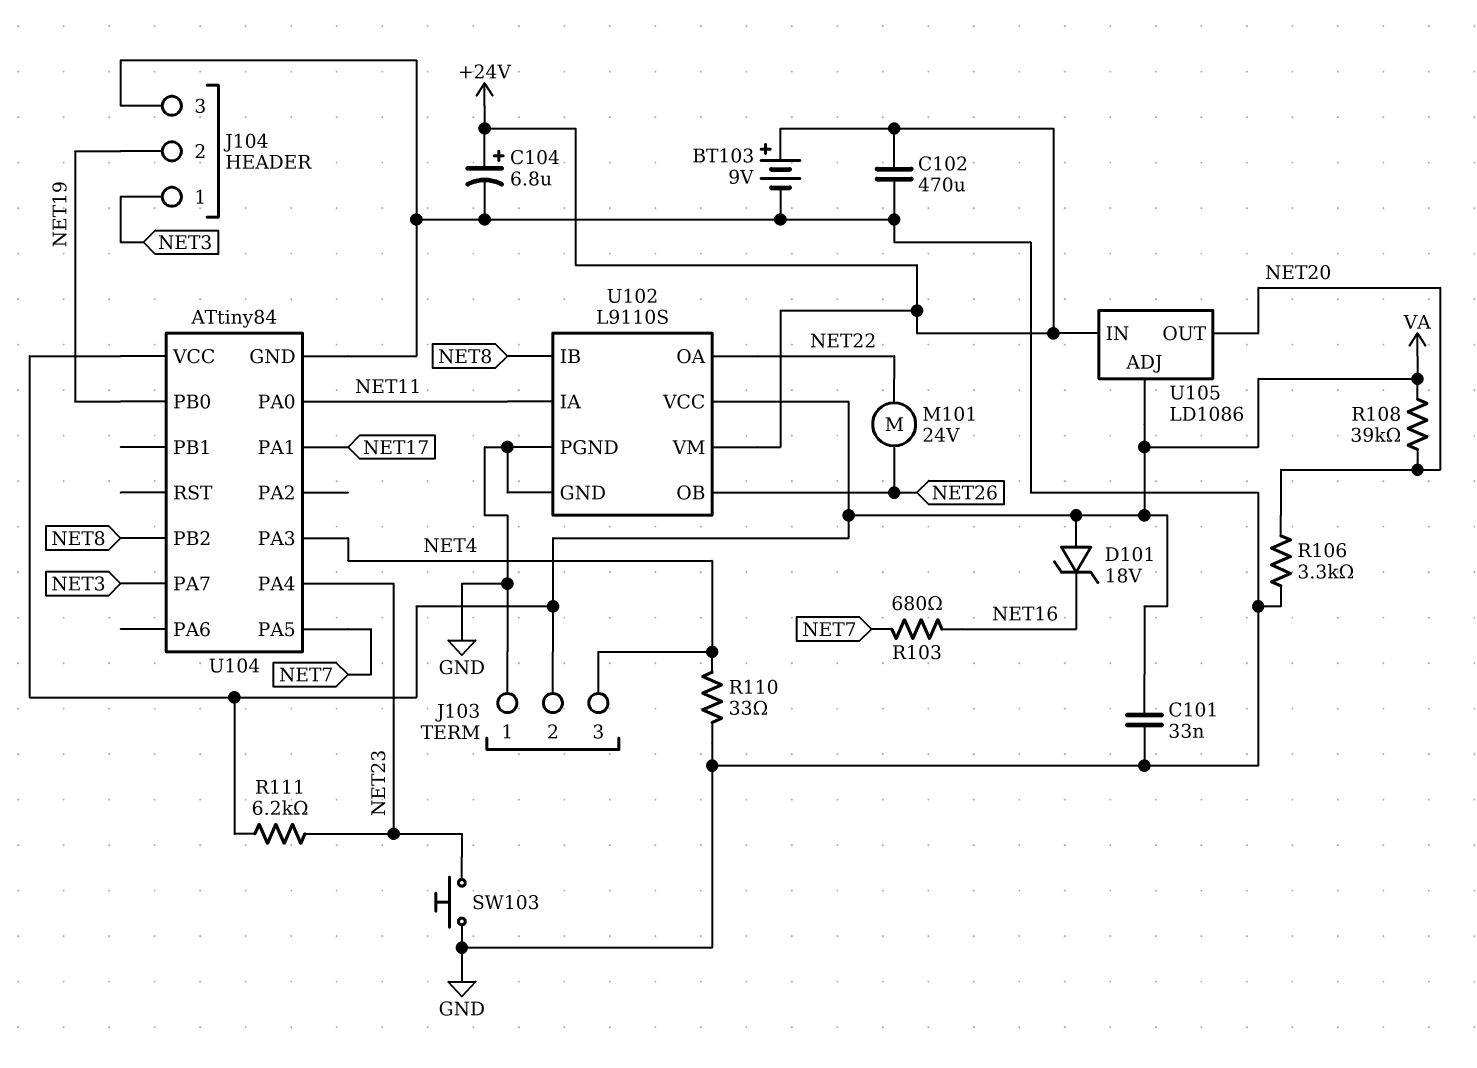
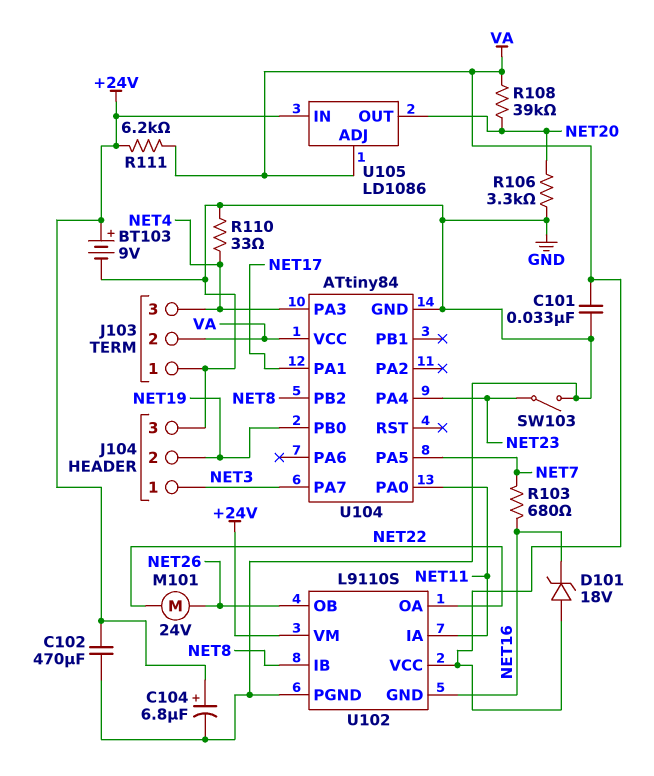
R111: 6.2k (NET23, VA) -> 6.2k (+24V, VA)
SW103: button (GND, NET23) -> switch (GND, NET23)
U102 pin GND: GND -> NET16

